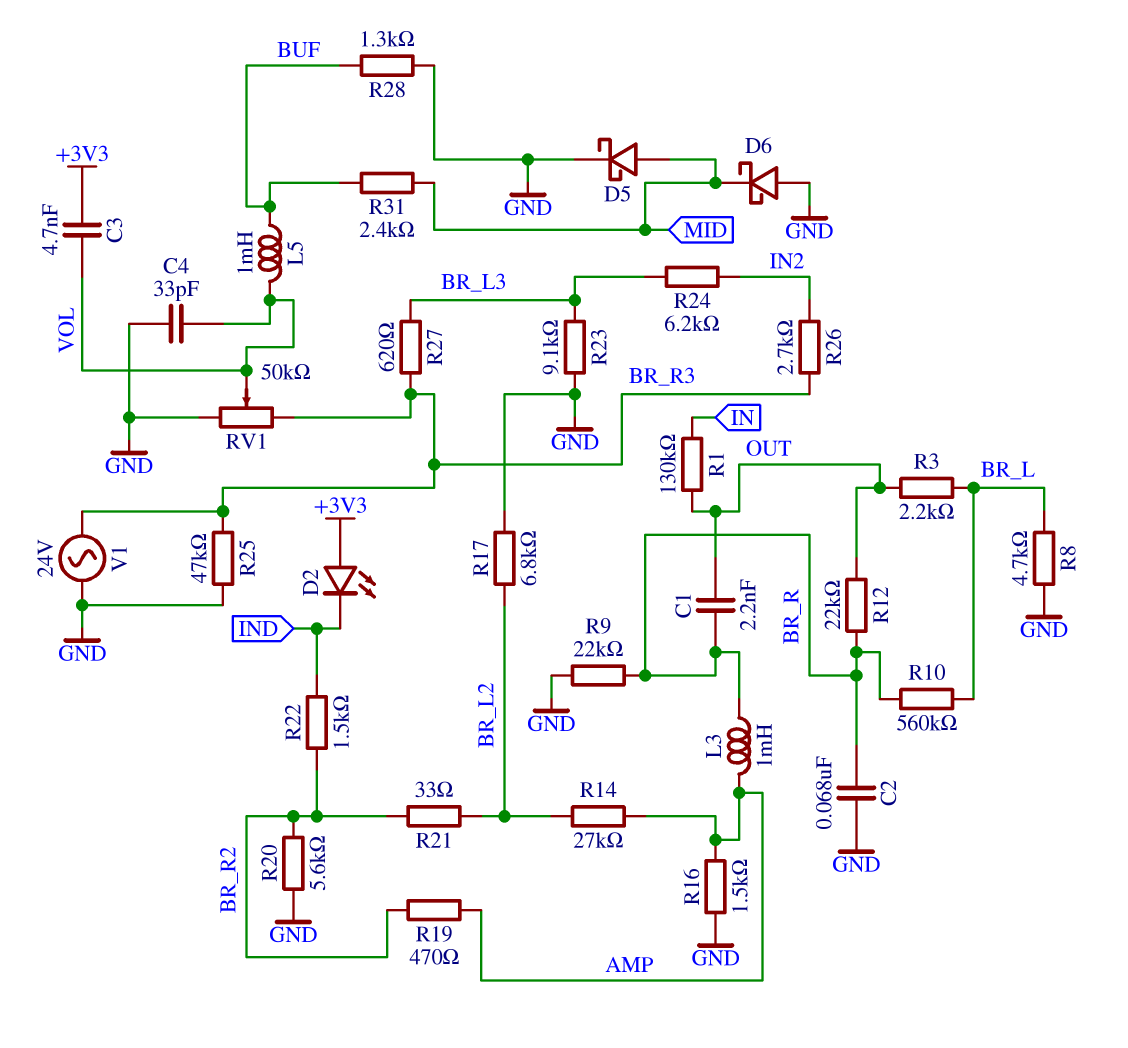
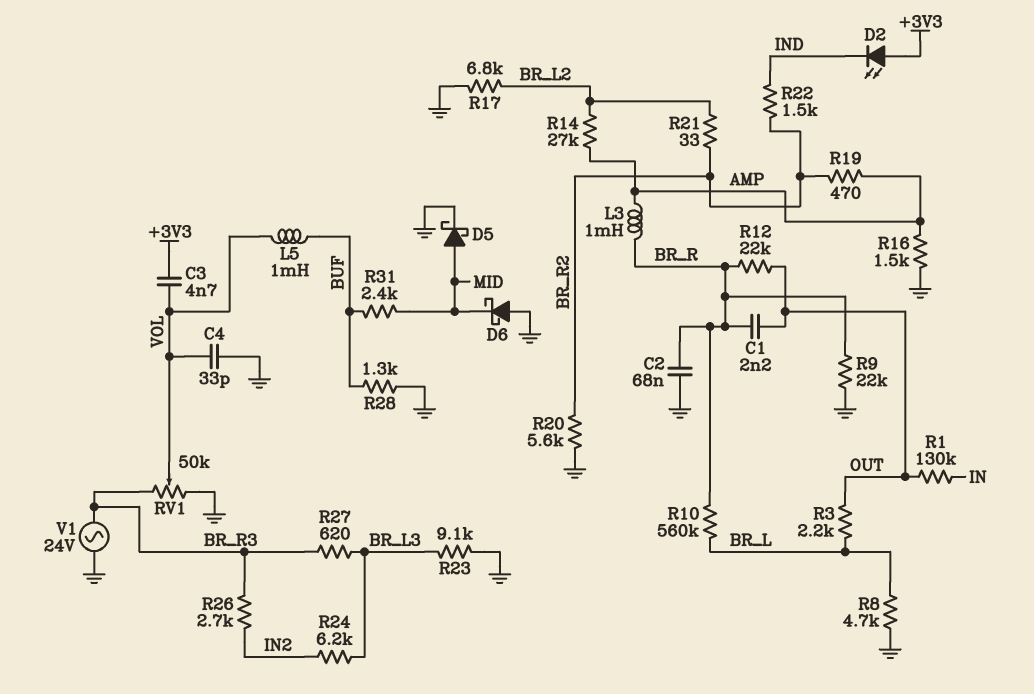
R25: 47k (BR_R3, GND) -> none

